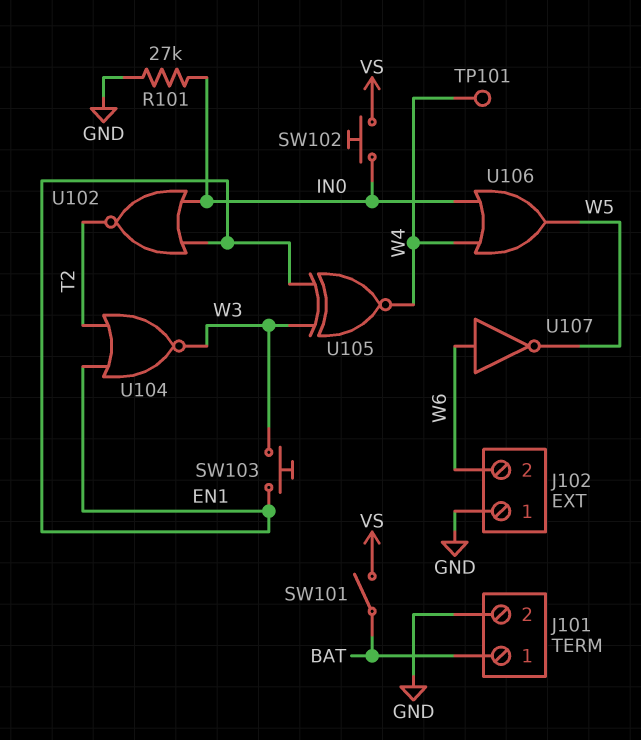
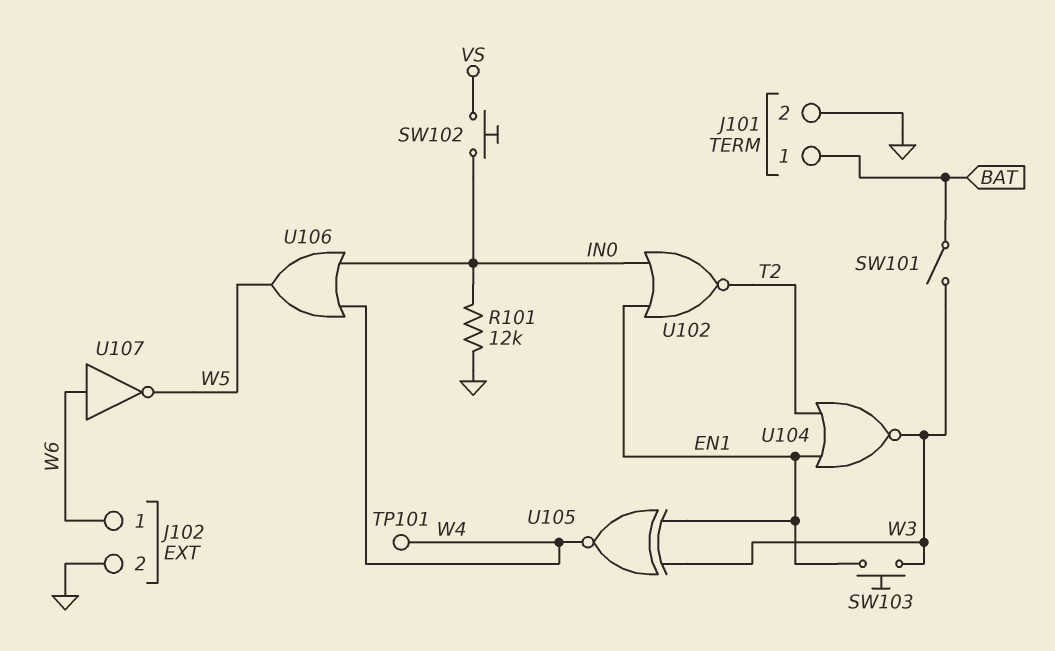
J102 pin 1: GND -> W6
J102 pin 2: W6 -> GND
R101: 27k (GND, IN0) -> 12k (GND, IN0)
SW101: switch (BAT, VS) -> switch (BAT, W3)

